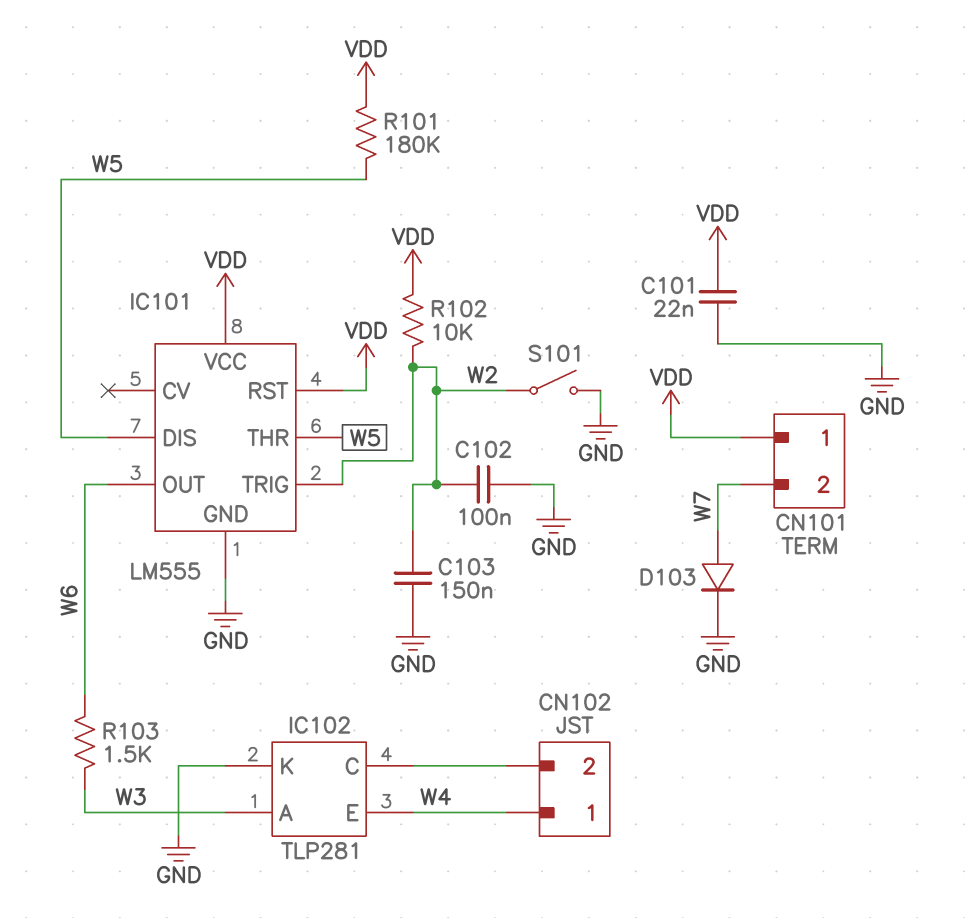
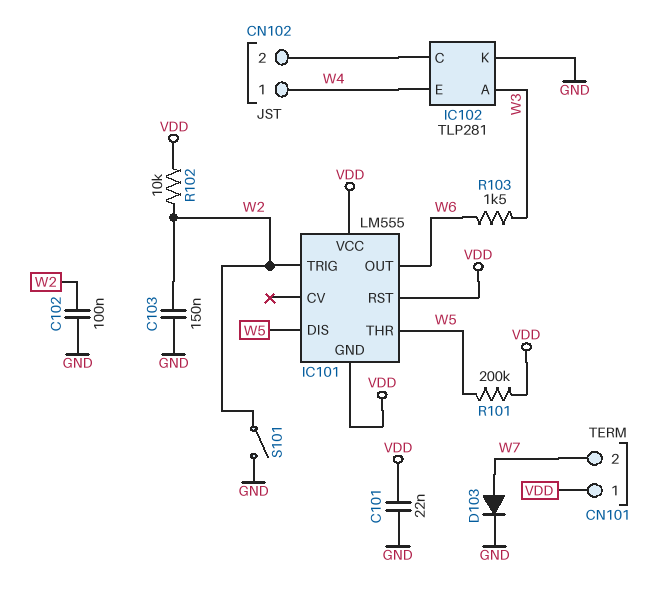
IC101 pin GND: GND -> VDD
R101: 180k (VDD, W5) -> 200k (VDD, W5)

